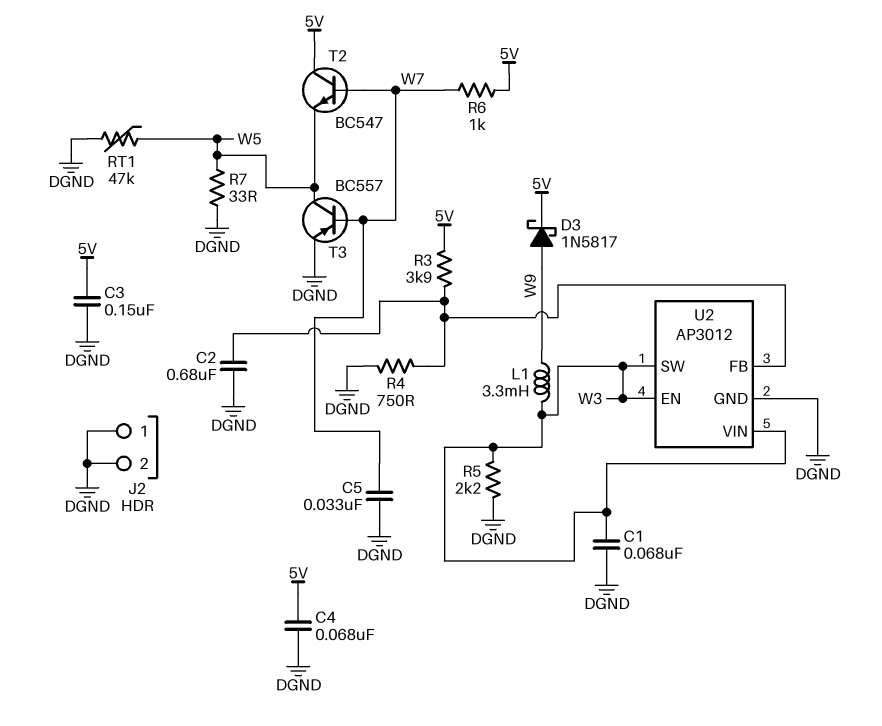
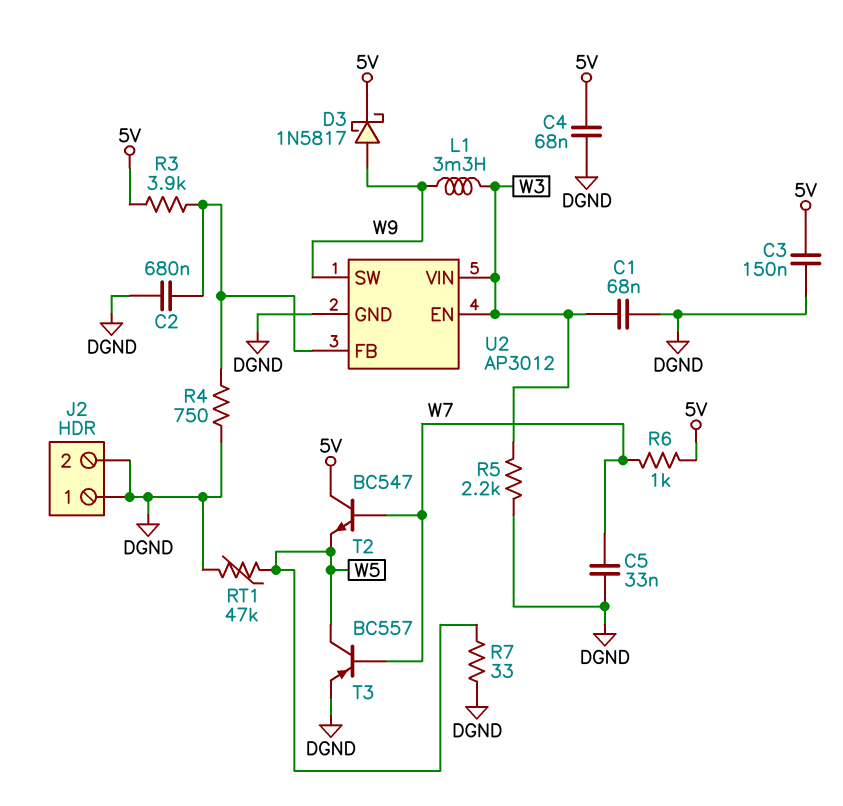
U2 pin SW: W3 -> W9

